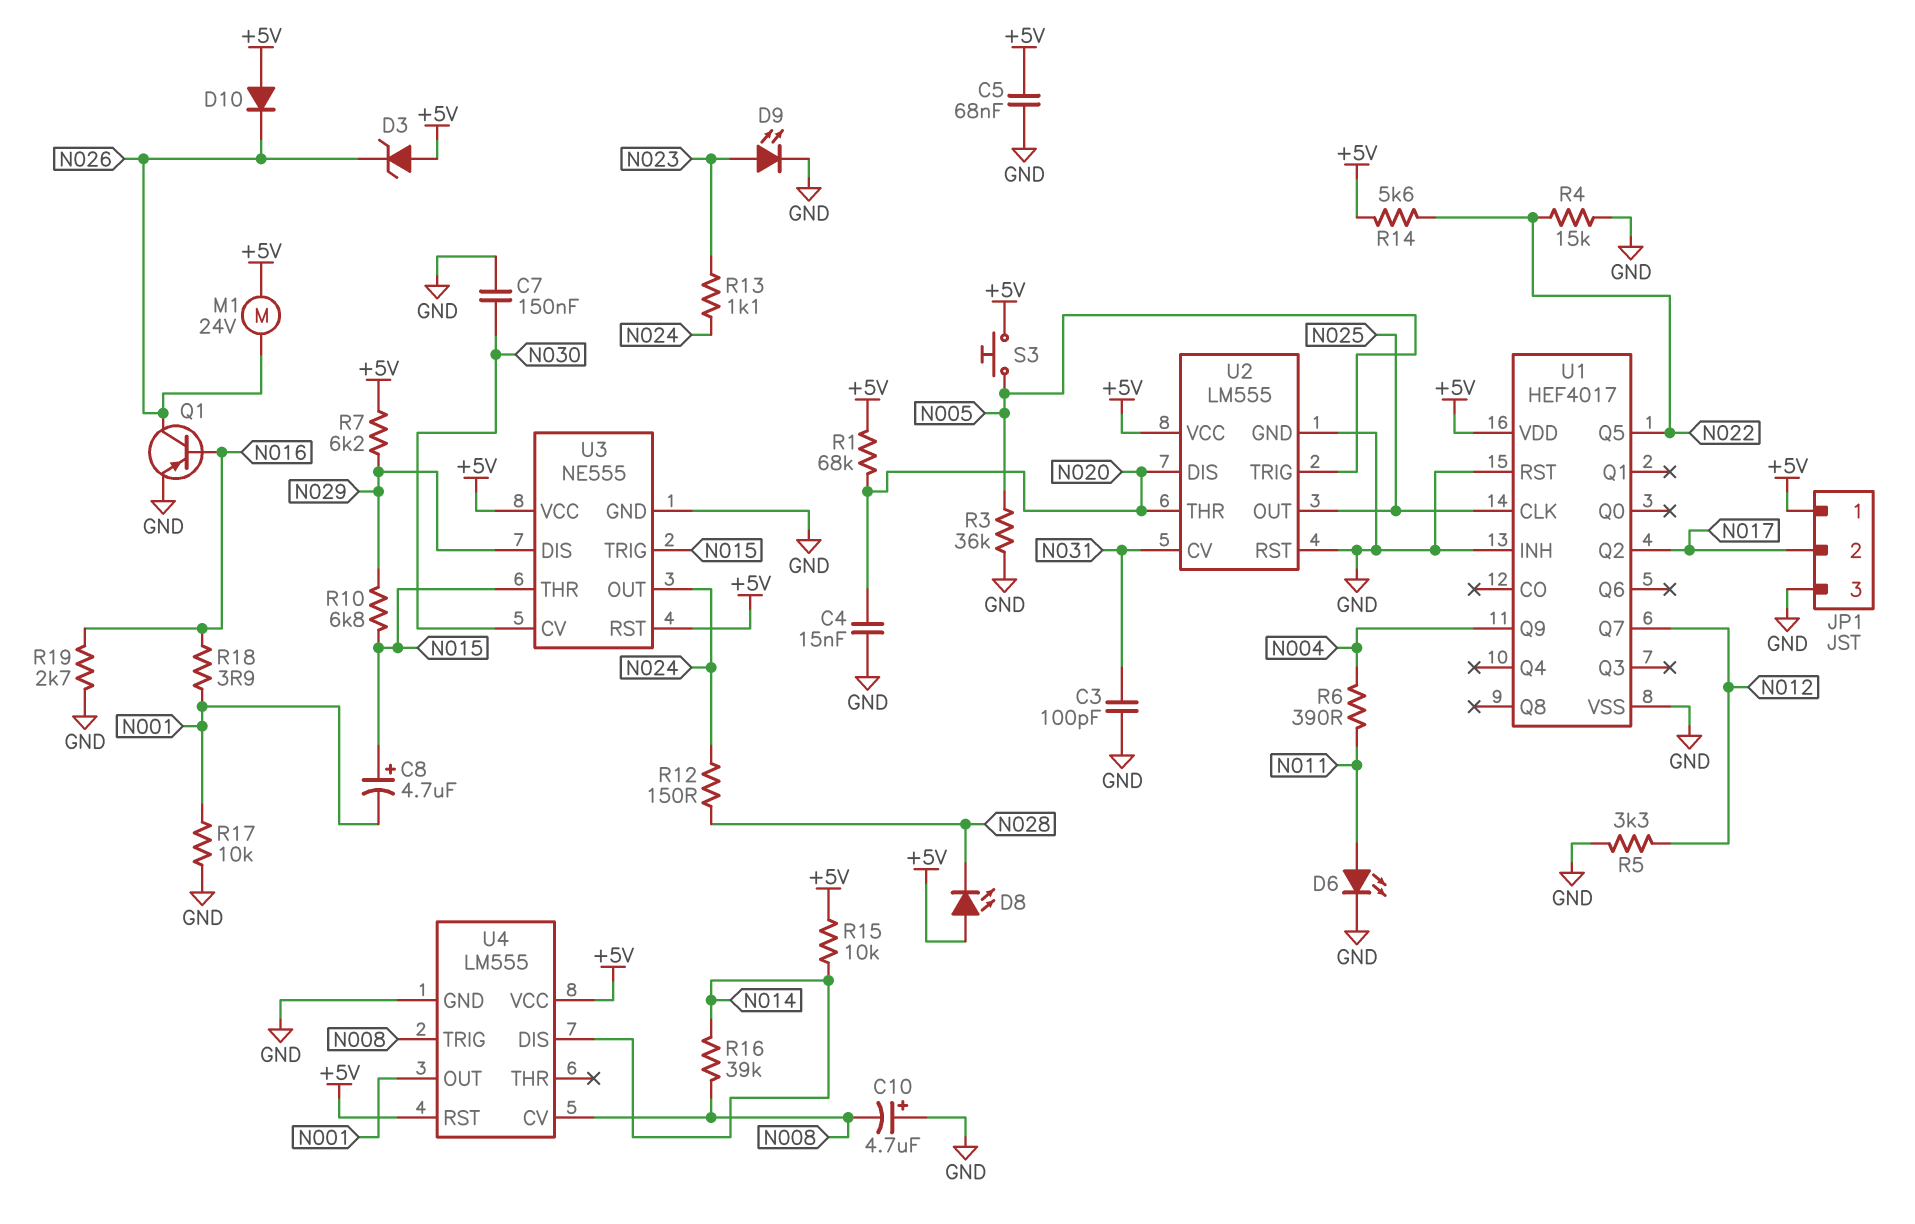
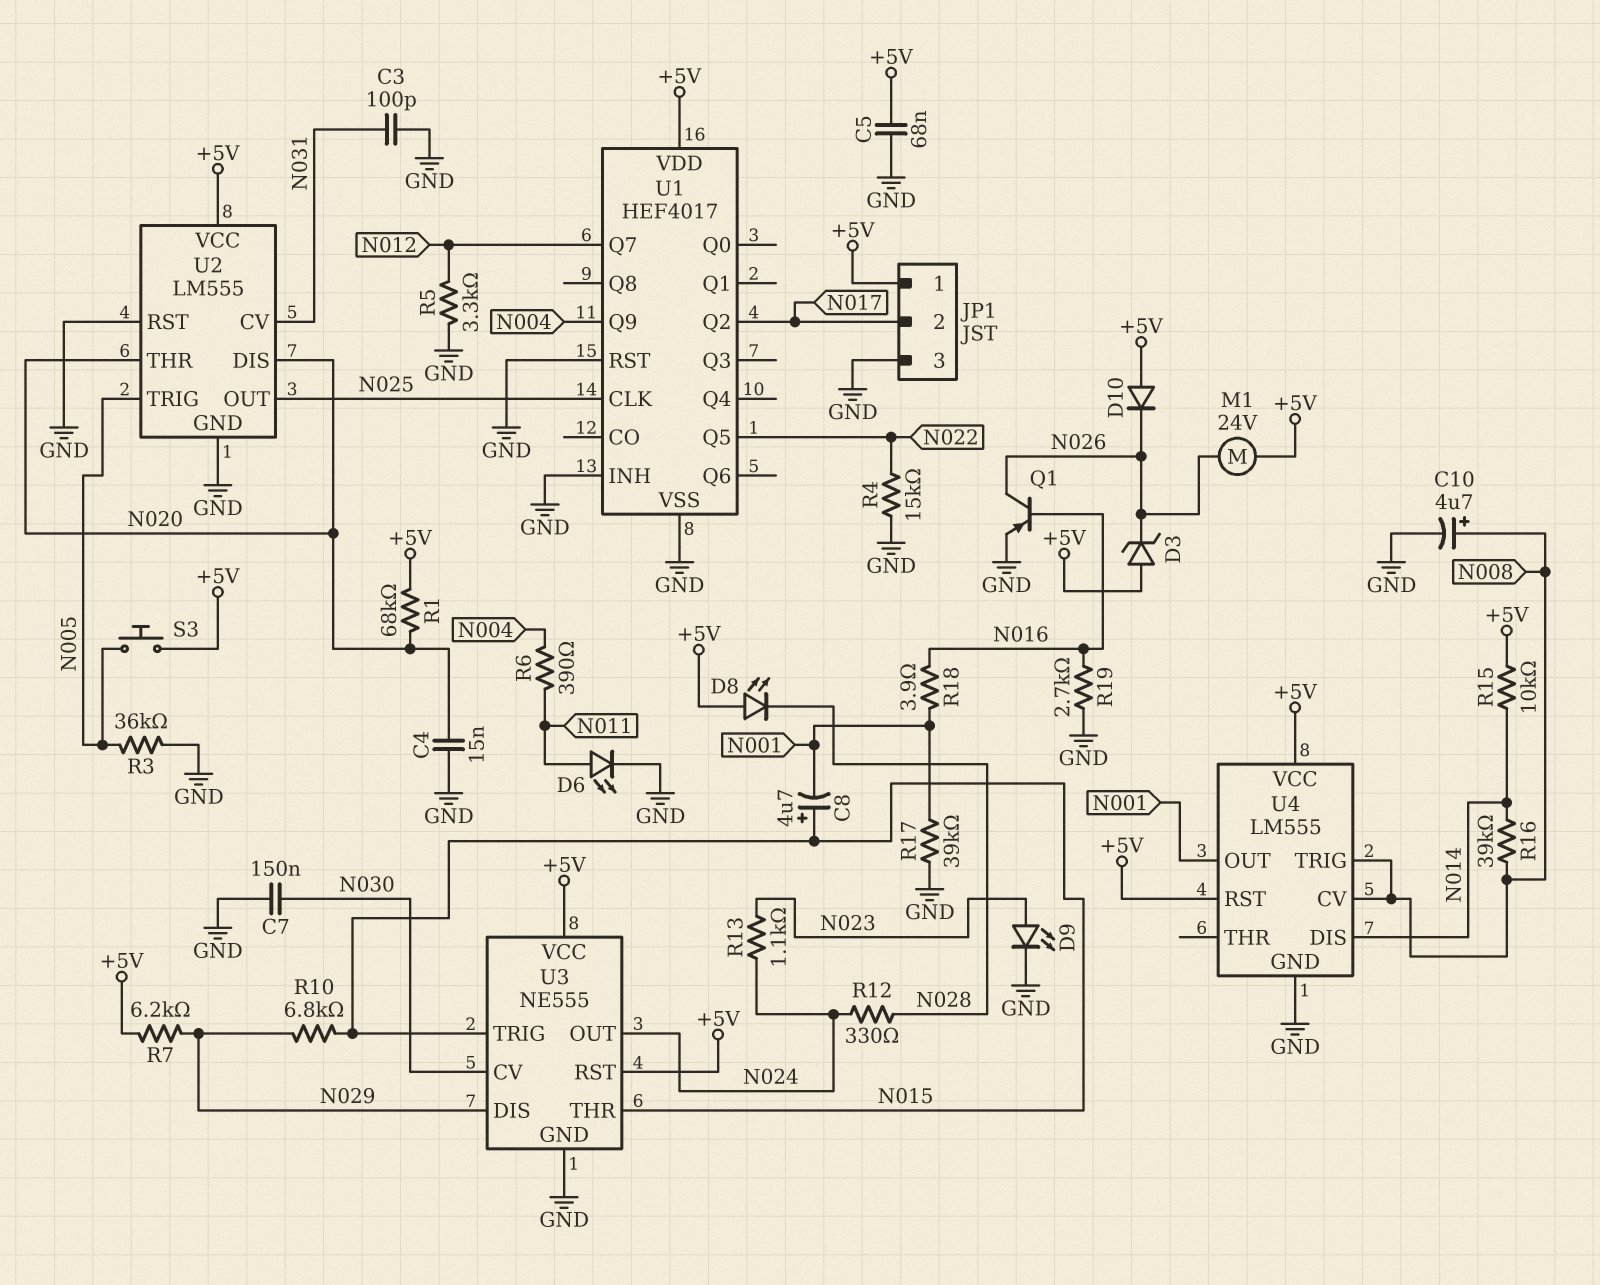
C10: 4.7uF (plus GND, minus N008) -> 4.7uF (plus N008, minus GND)
R12: 150 (N024, N028) -> 330 (N024, N028)
R14: 5.6k (+5V, N022) -> none
R17: 10k (GND, N001) -> 39k (GND, N001)

